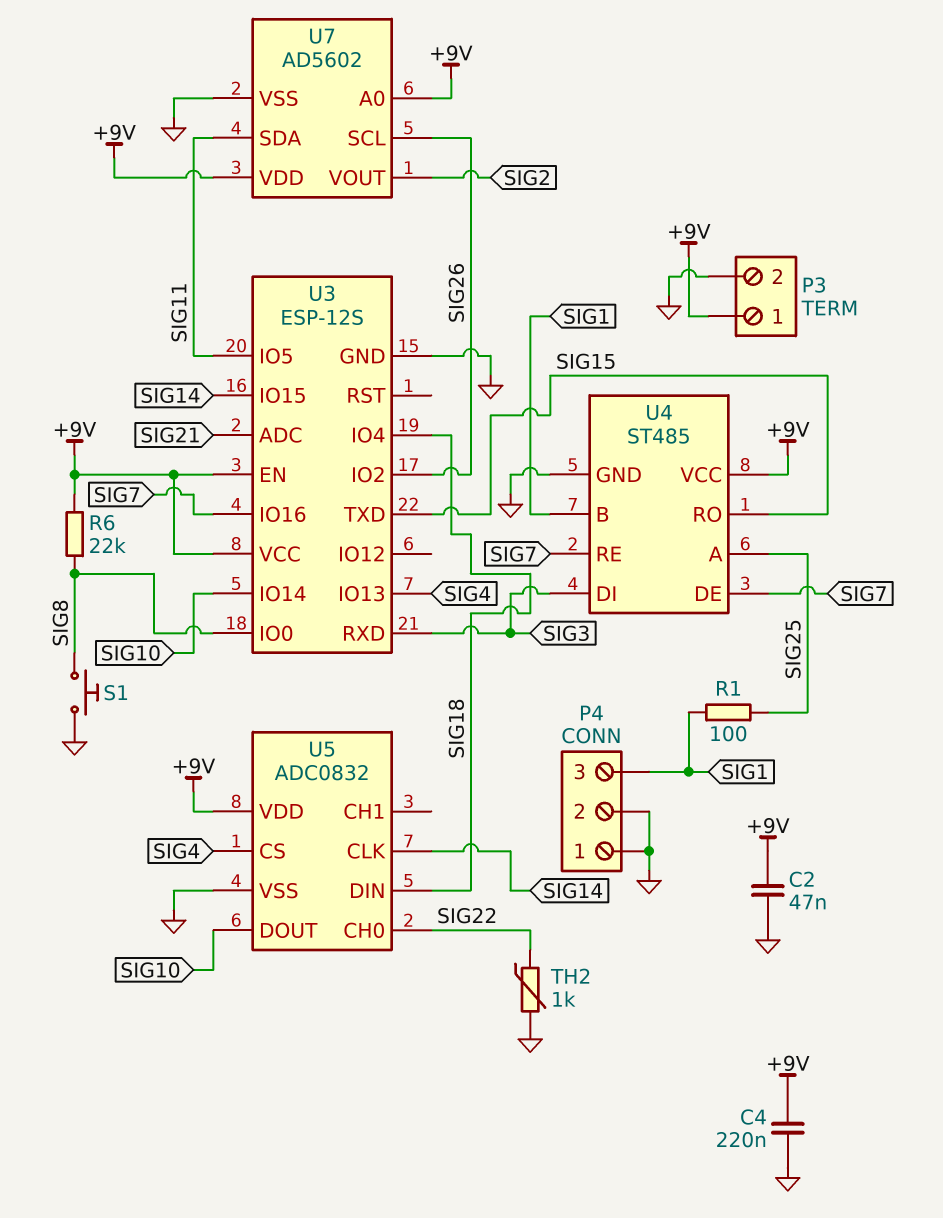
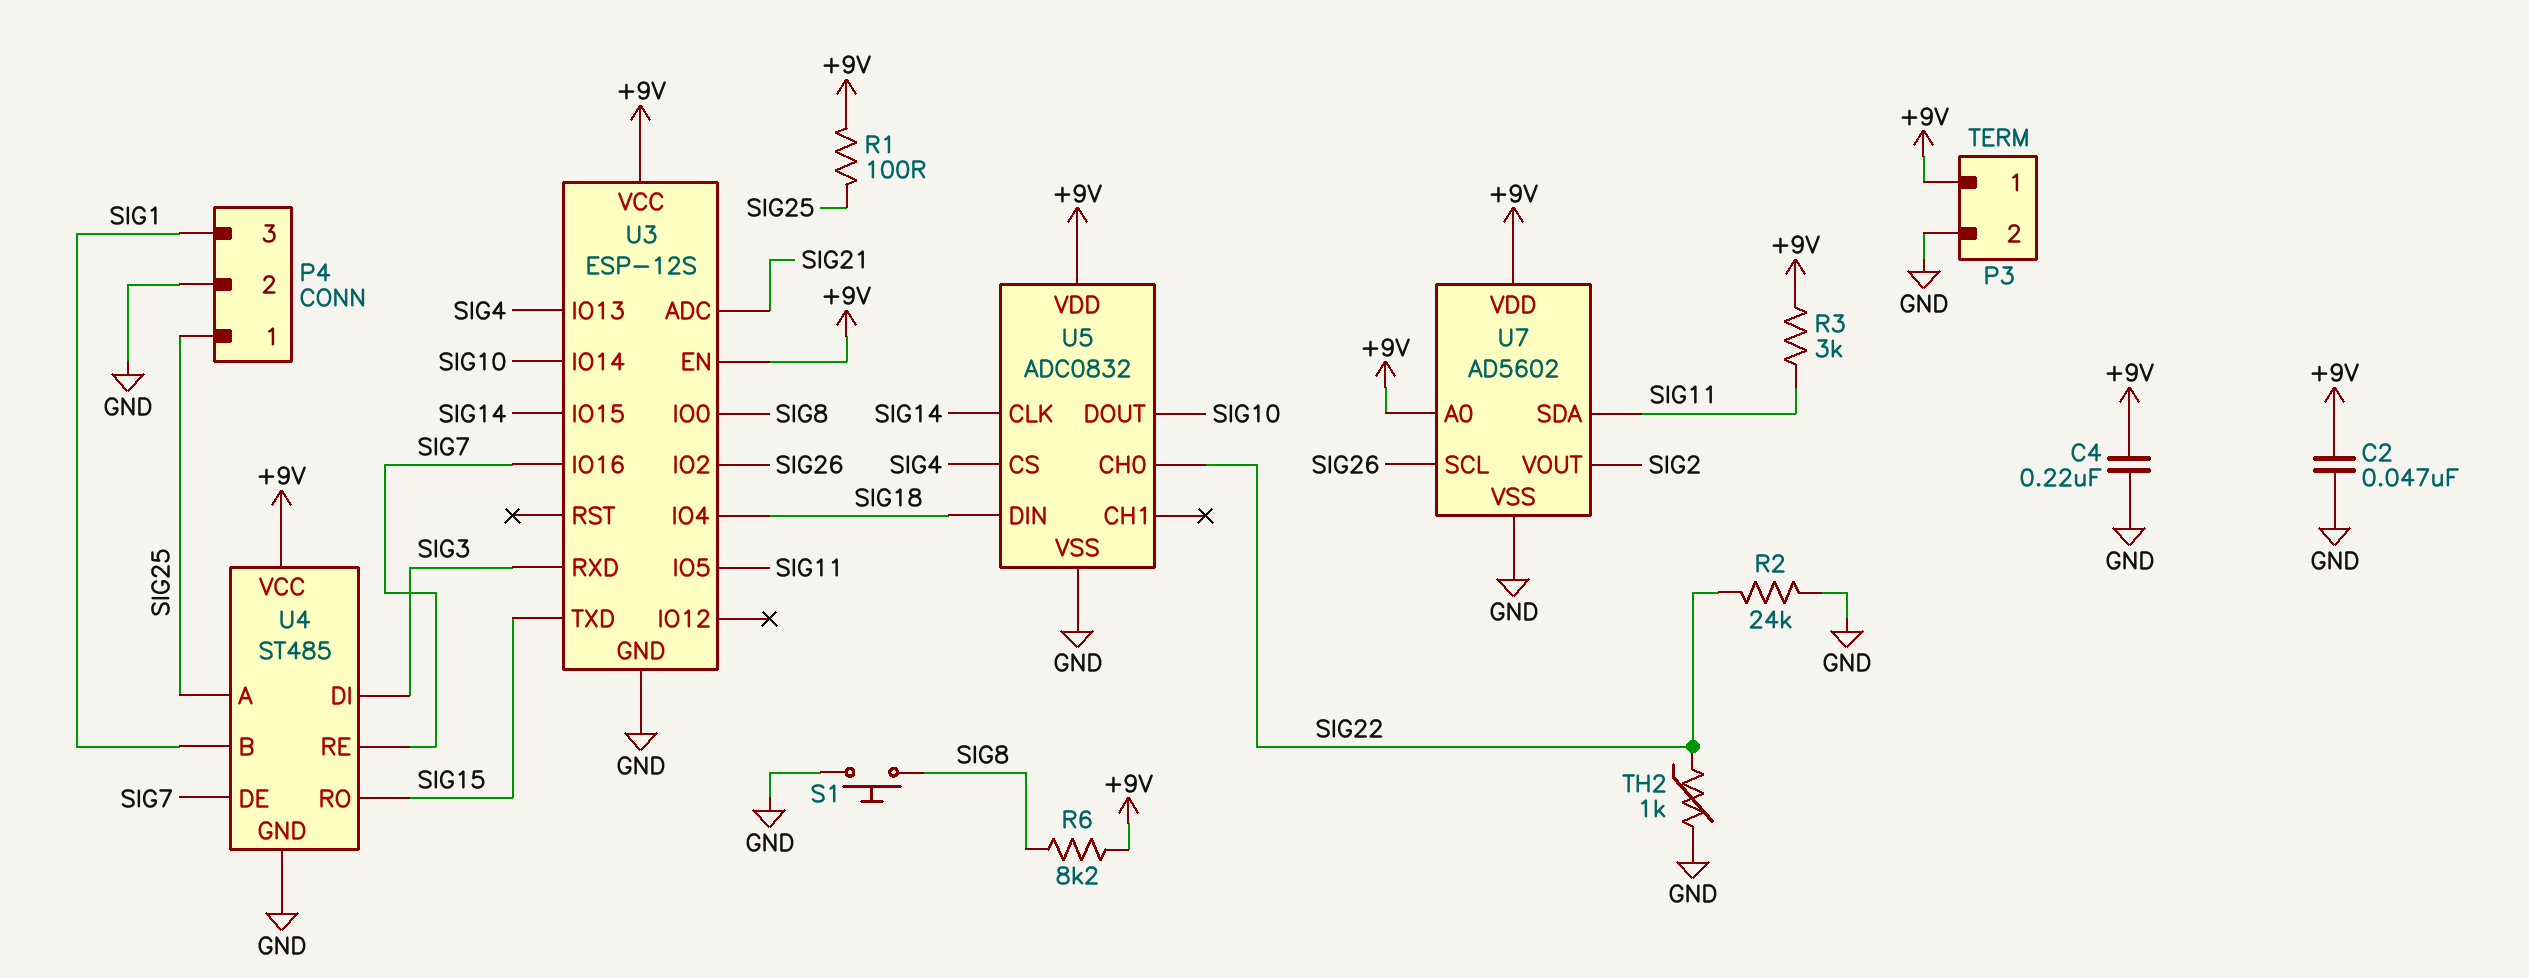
P4 pin 1: GND -> SIG25
R1: 100 (SIG1, SIG25) -> 100 (+9V, SIG25)
R2: none -> 24k (GND, SIG22)
R3: none -> 3k (+9V, SIG11)
R6: 22k (+9V, SIG8) -> 8.2k (+9V, SIG8)

